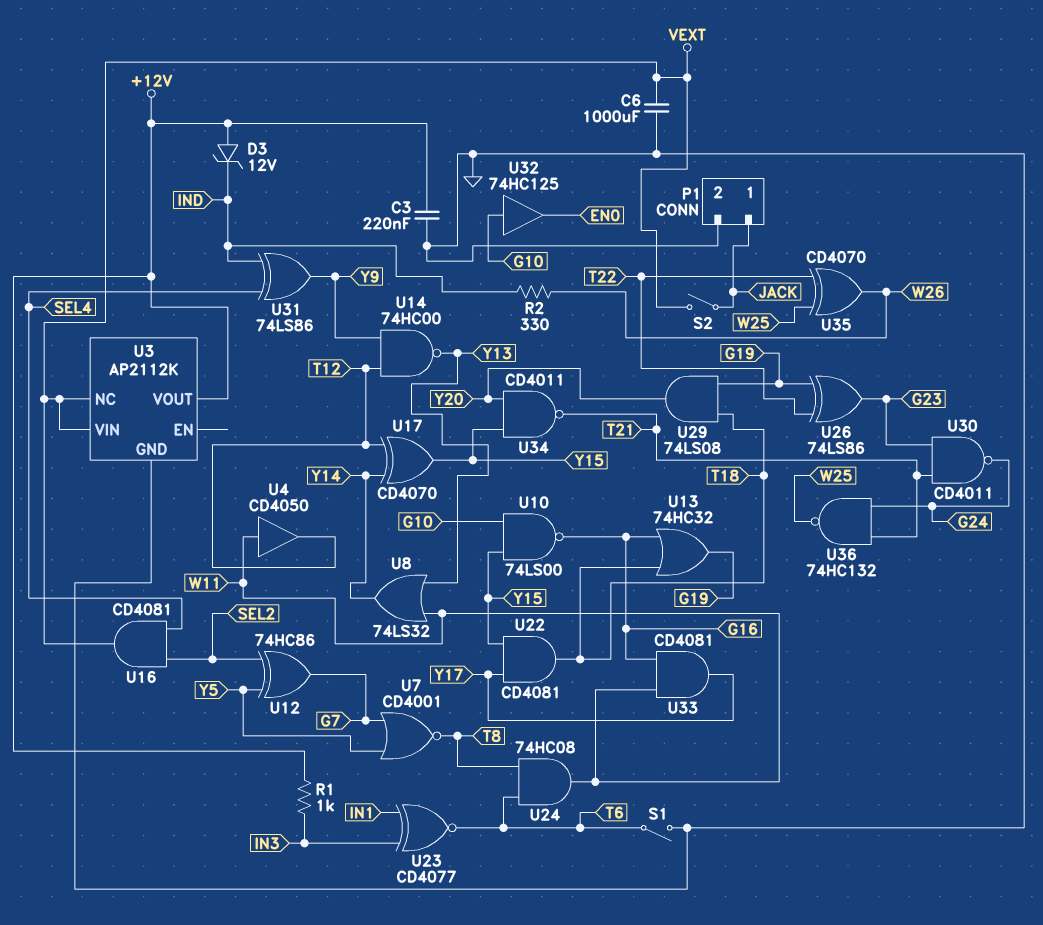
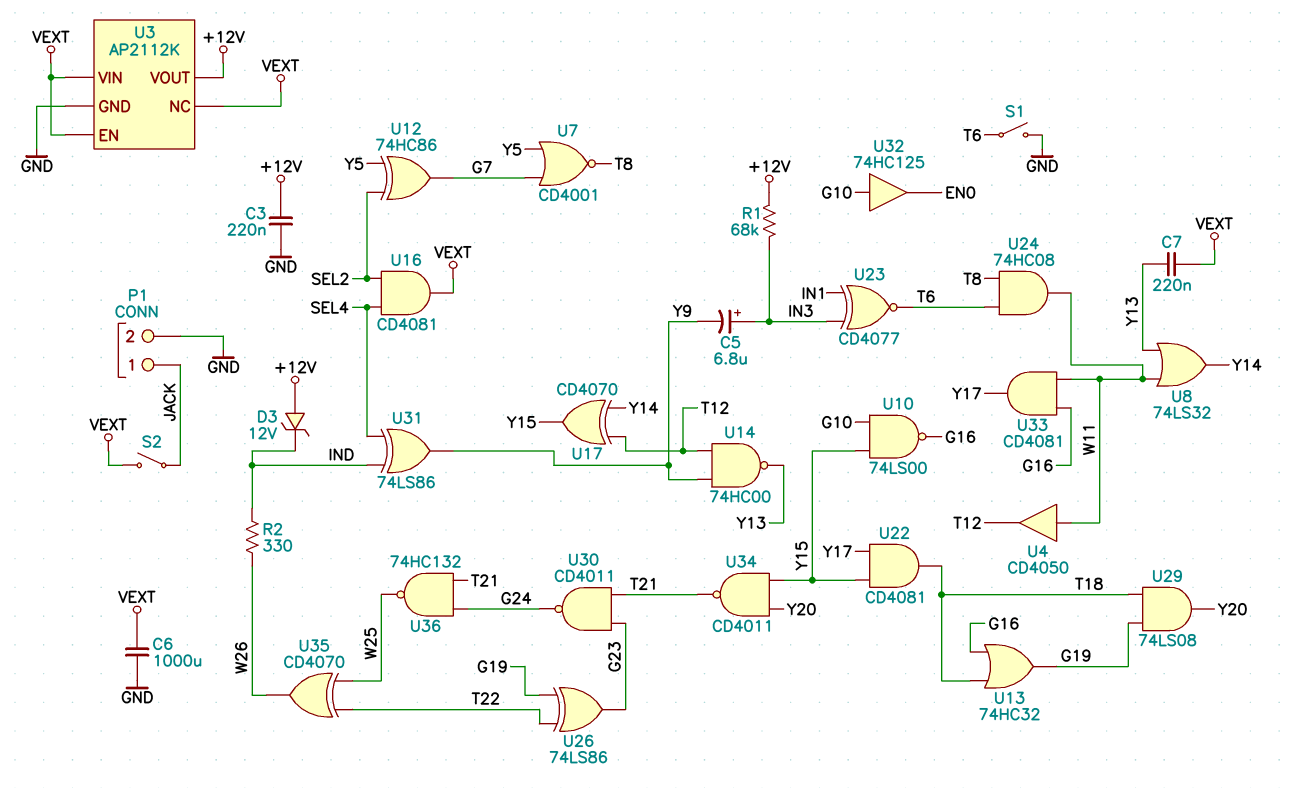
C5: none -> 6.8uF (plus IN3, minus Y9)
C7: none -> 220nF (VEXT, Y13)
R1: 1k (+12V, IN3) -> 68k (+12V, IN3)
U3 pin EN: none -> VEXT

